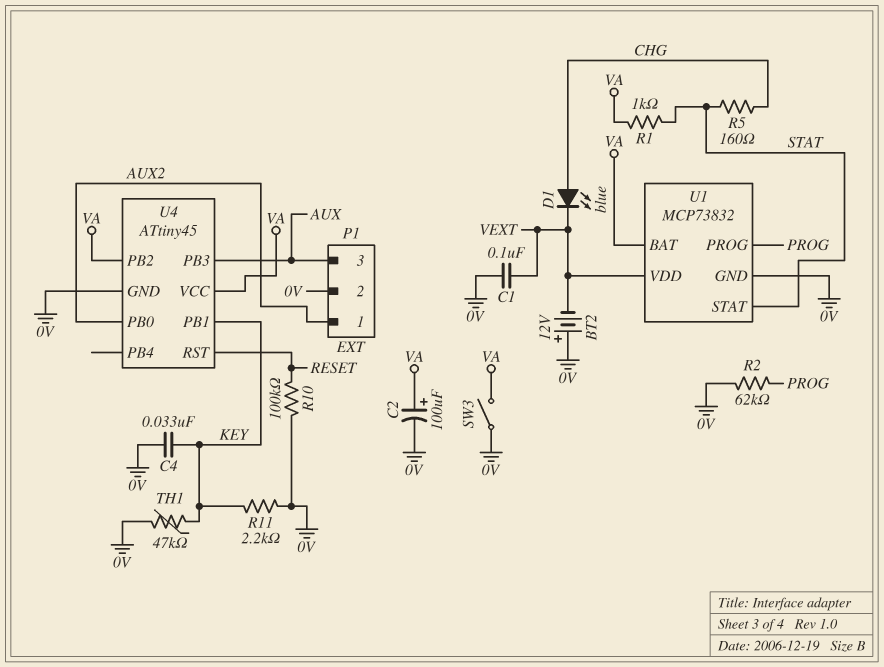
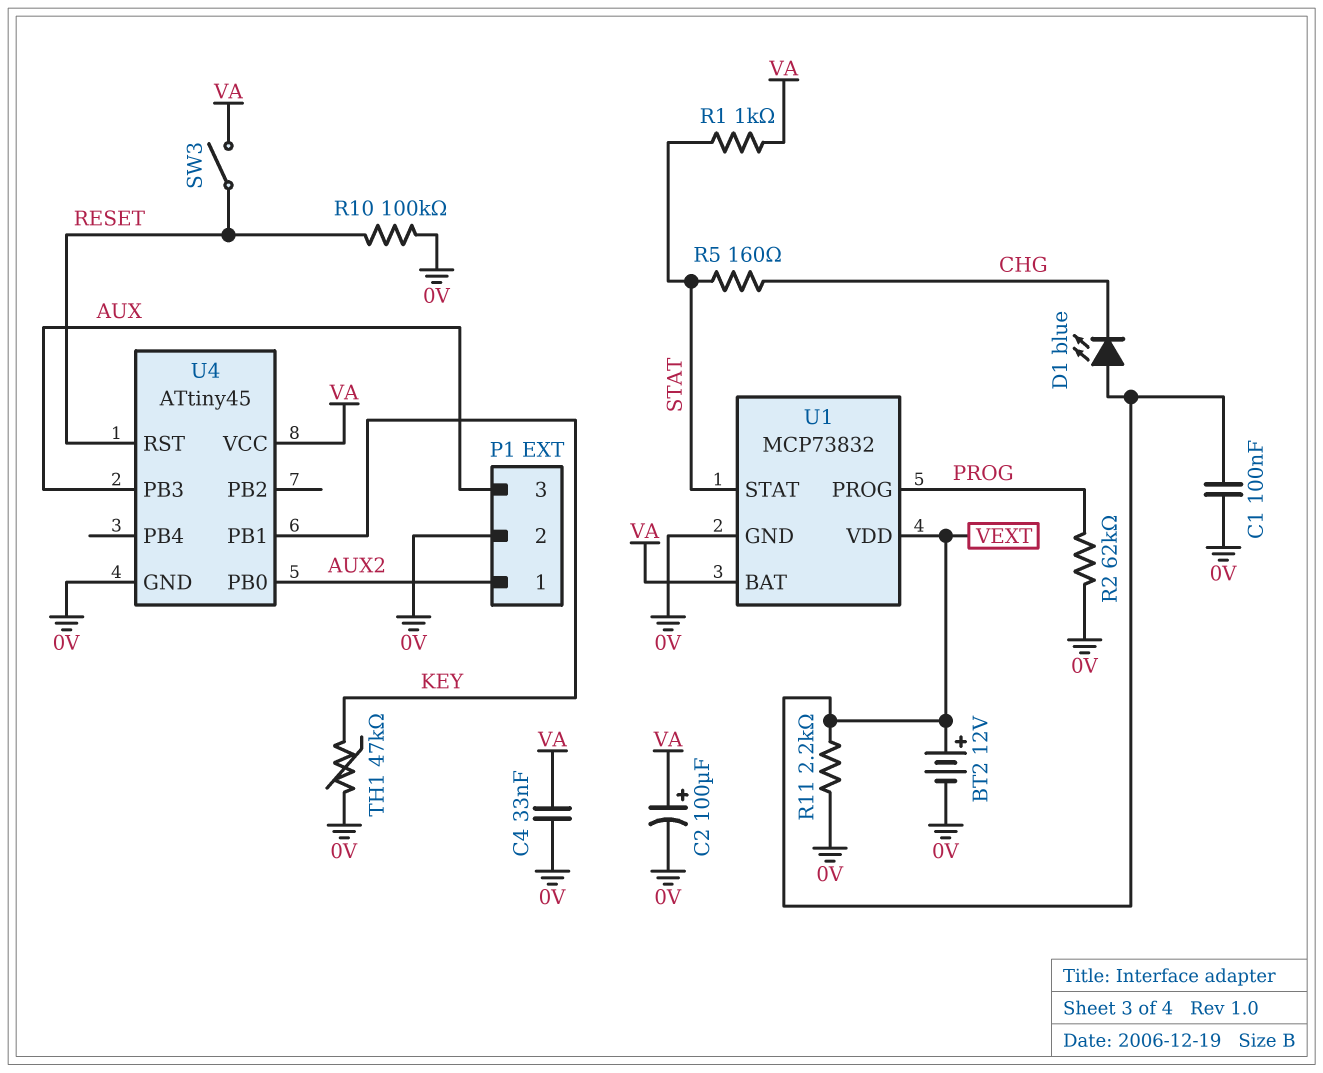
BT2: 12V (plus 0V, minus VEXT) -> 12V (plus VEXT, minus 0V)
C4: 33nF (0V, KEY) -> 33nF (0V, VA)
D1: LED blue (A CHG, K VEXT) -> LED blue (A VEXT, K CHG)
R11: 2.2k (0V, KEY) -> 2.2k (0V, VEXT)
SW3: switch (0V, VA) -> switch (RESET, VA)
U4 pin PB2: VA -> none

